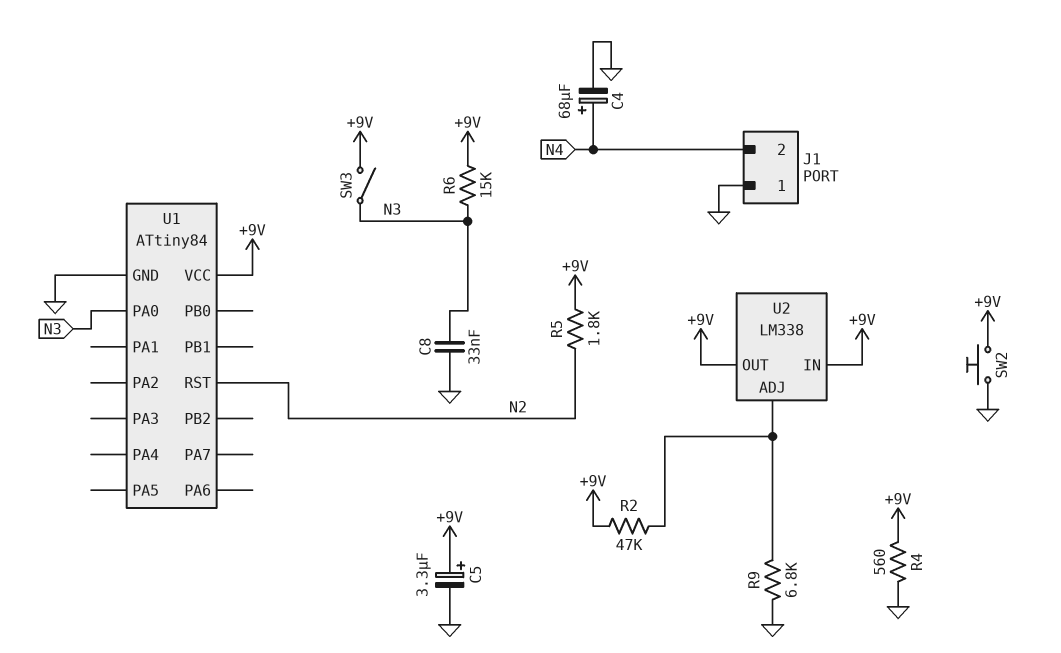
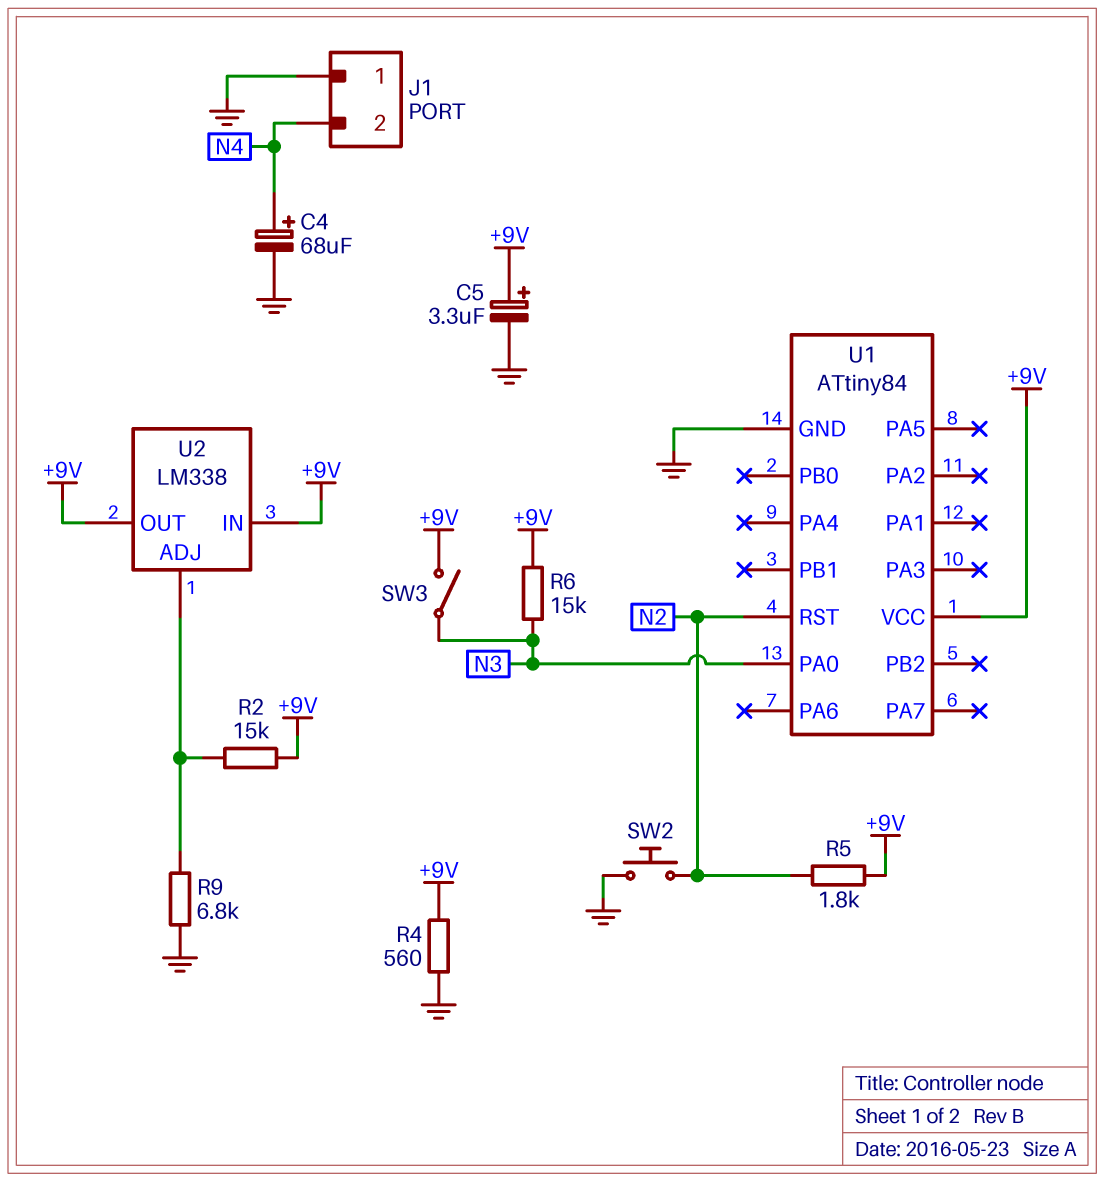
C8: 33nF (GND, N3) -> none
R2: 47k (+9V, U2/ADJ) -> 15k (+9V, U2/ADJ)
SW2: button (+9V, GND) -> button (GND, N2)

